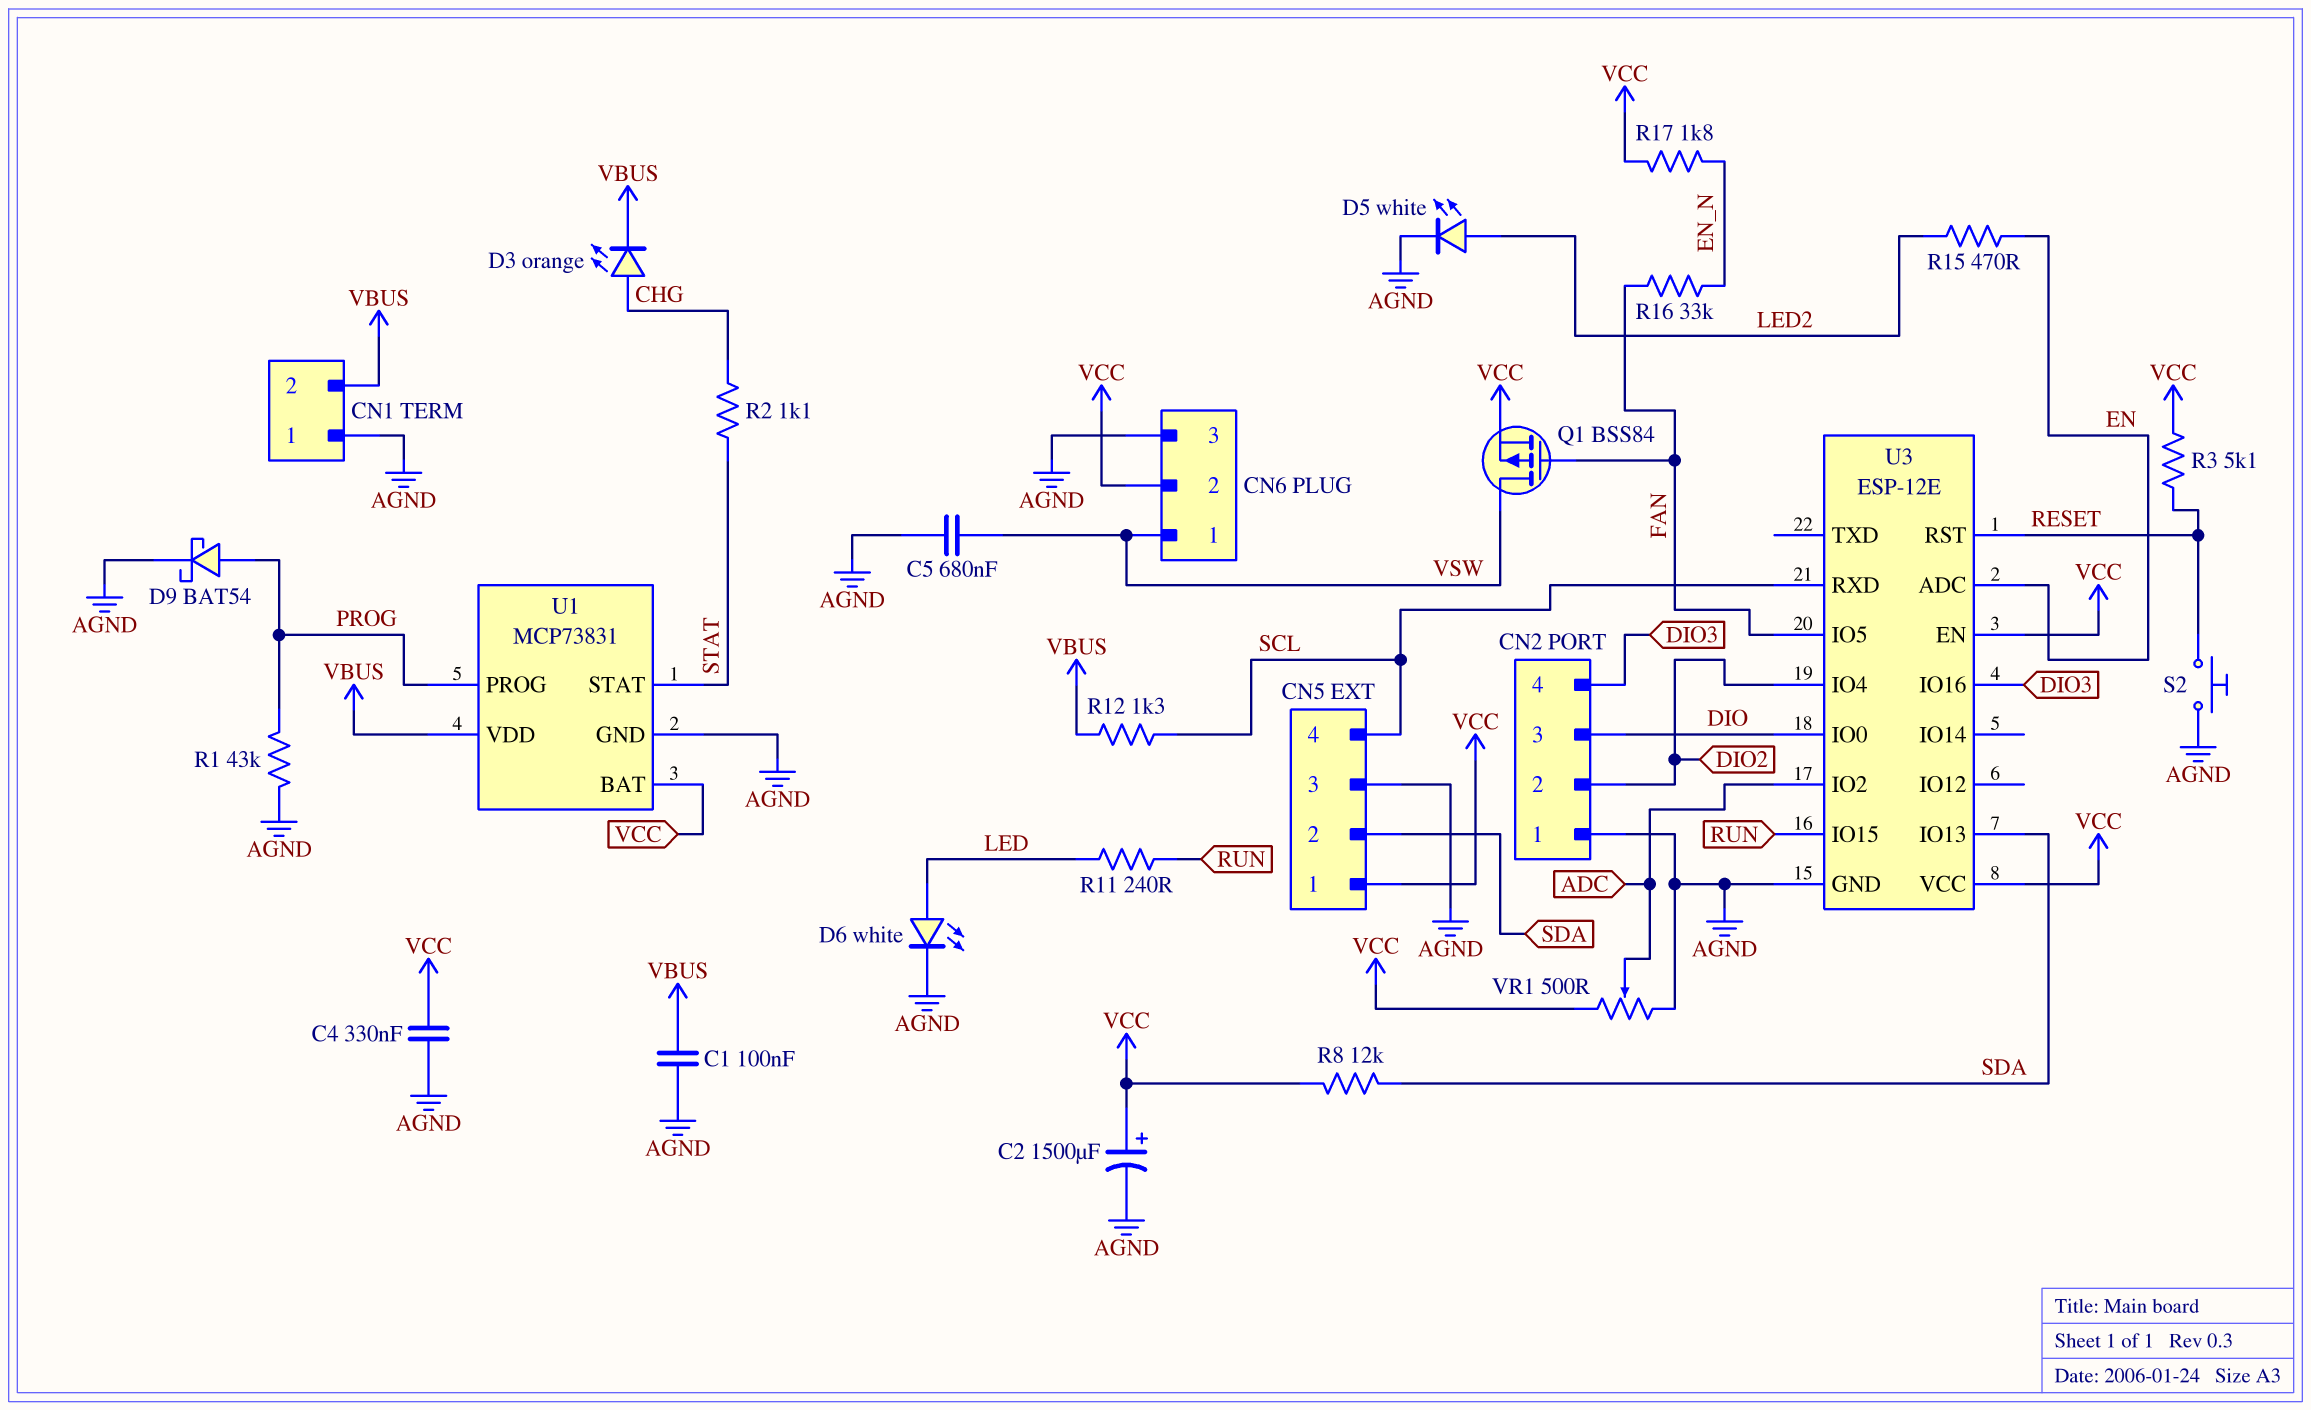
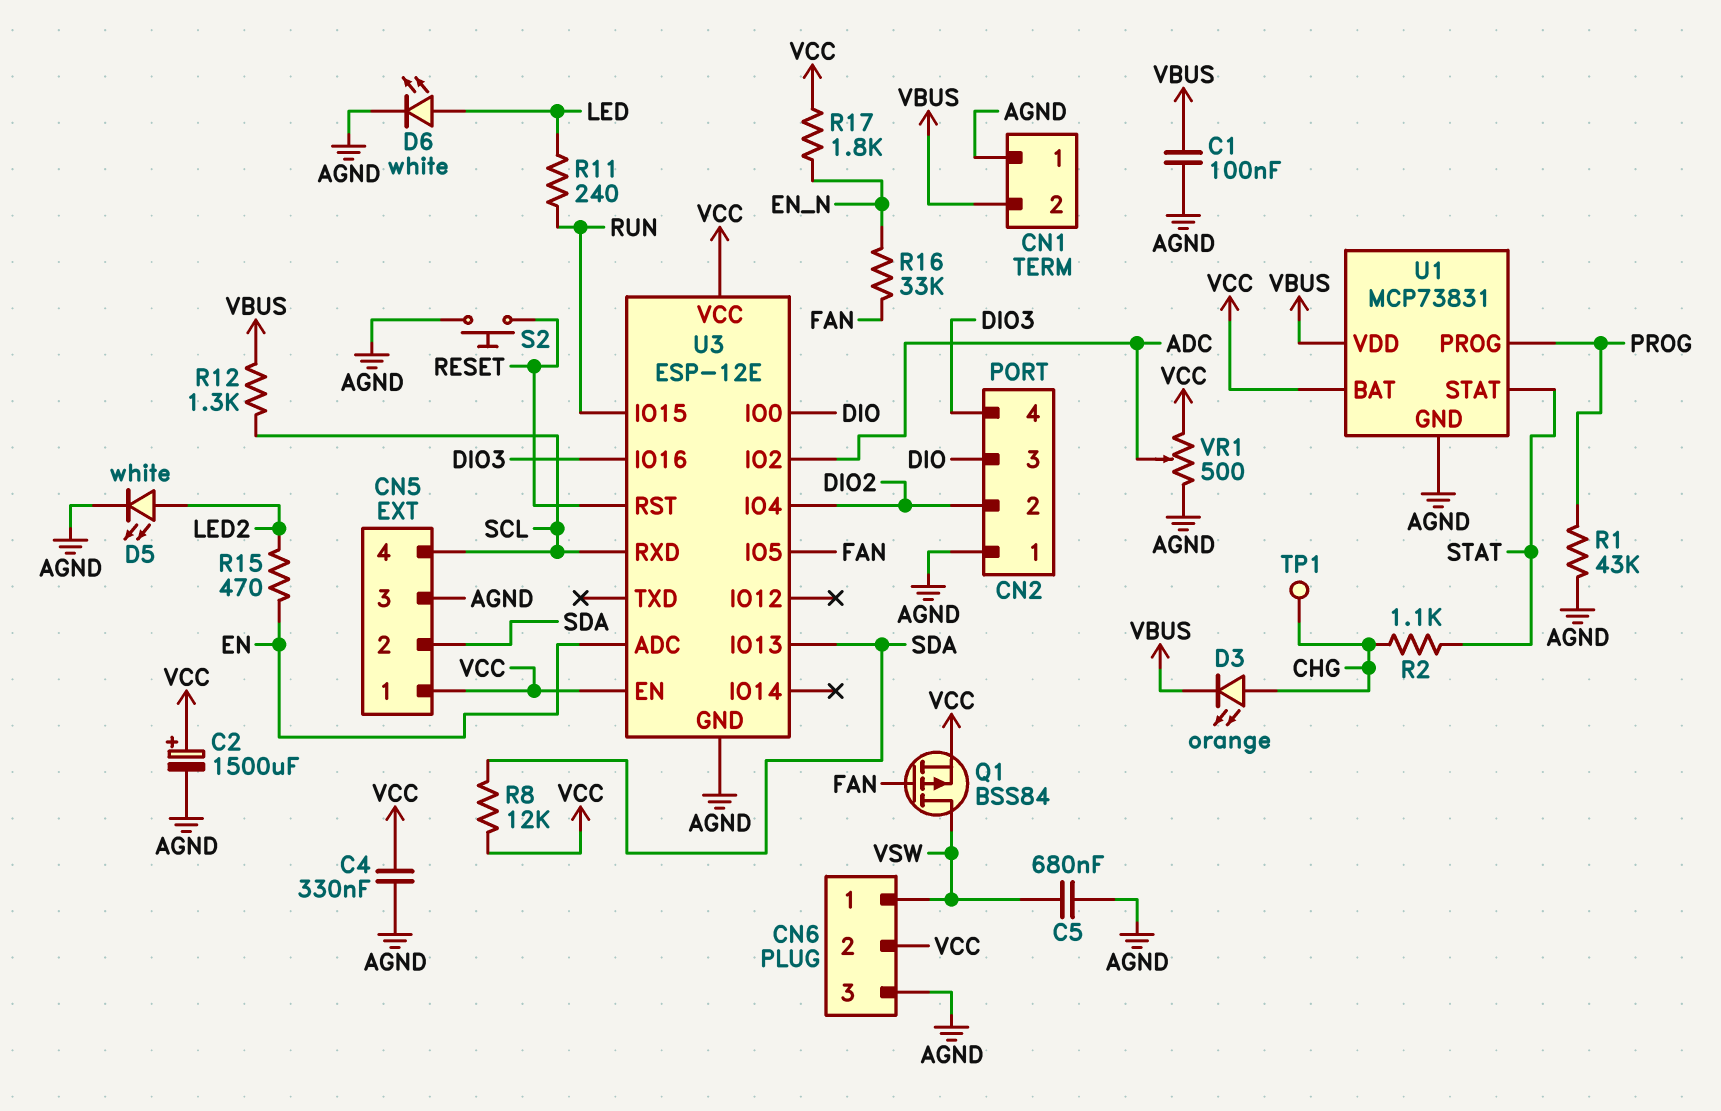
D9: schottky BAT54 (A PROG, K AGND) -> none
R3: 5.1k (RESET, VCC) -> none
TP1: none -> test point (CHG)

